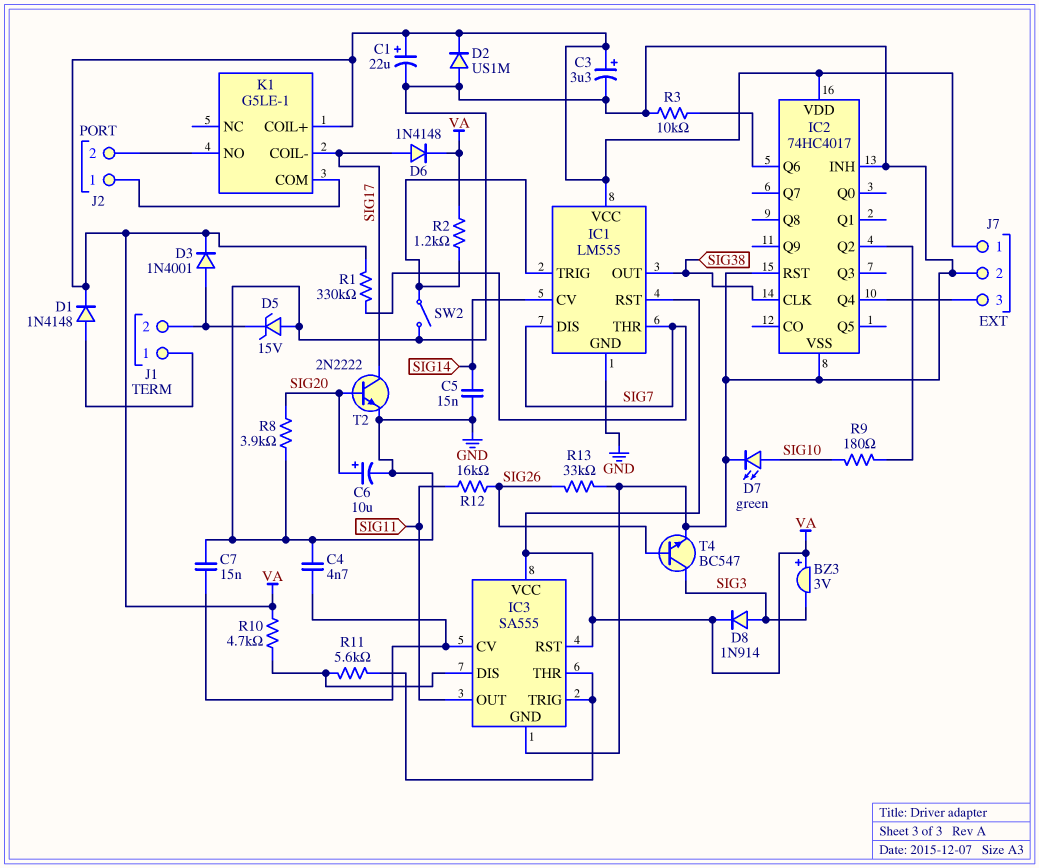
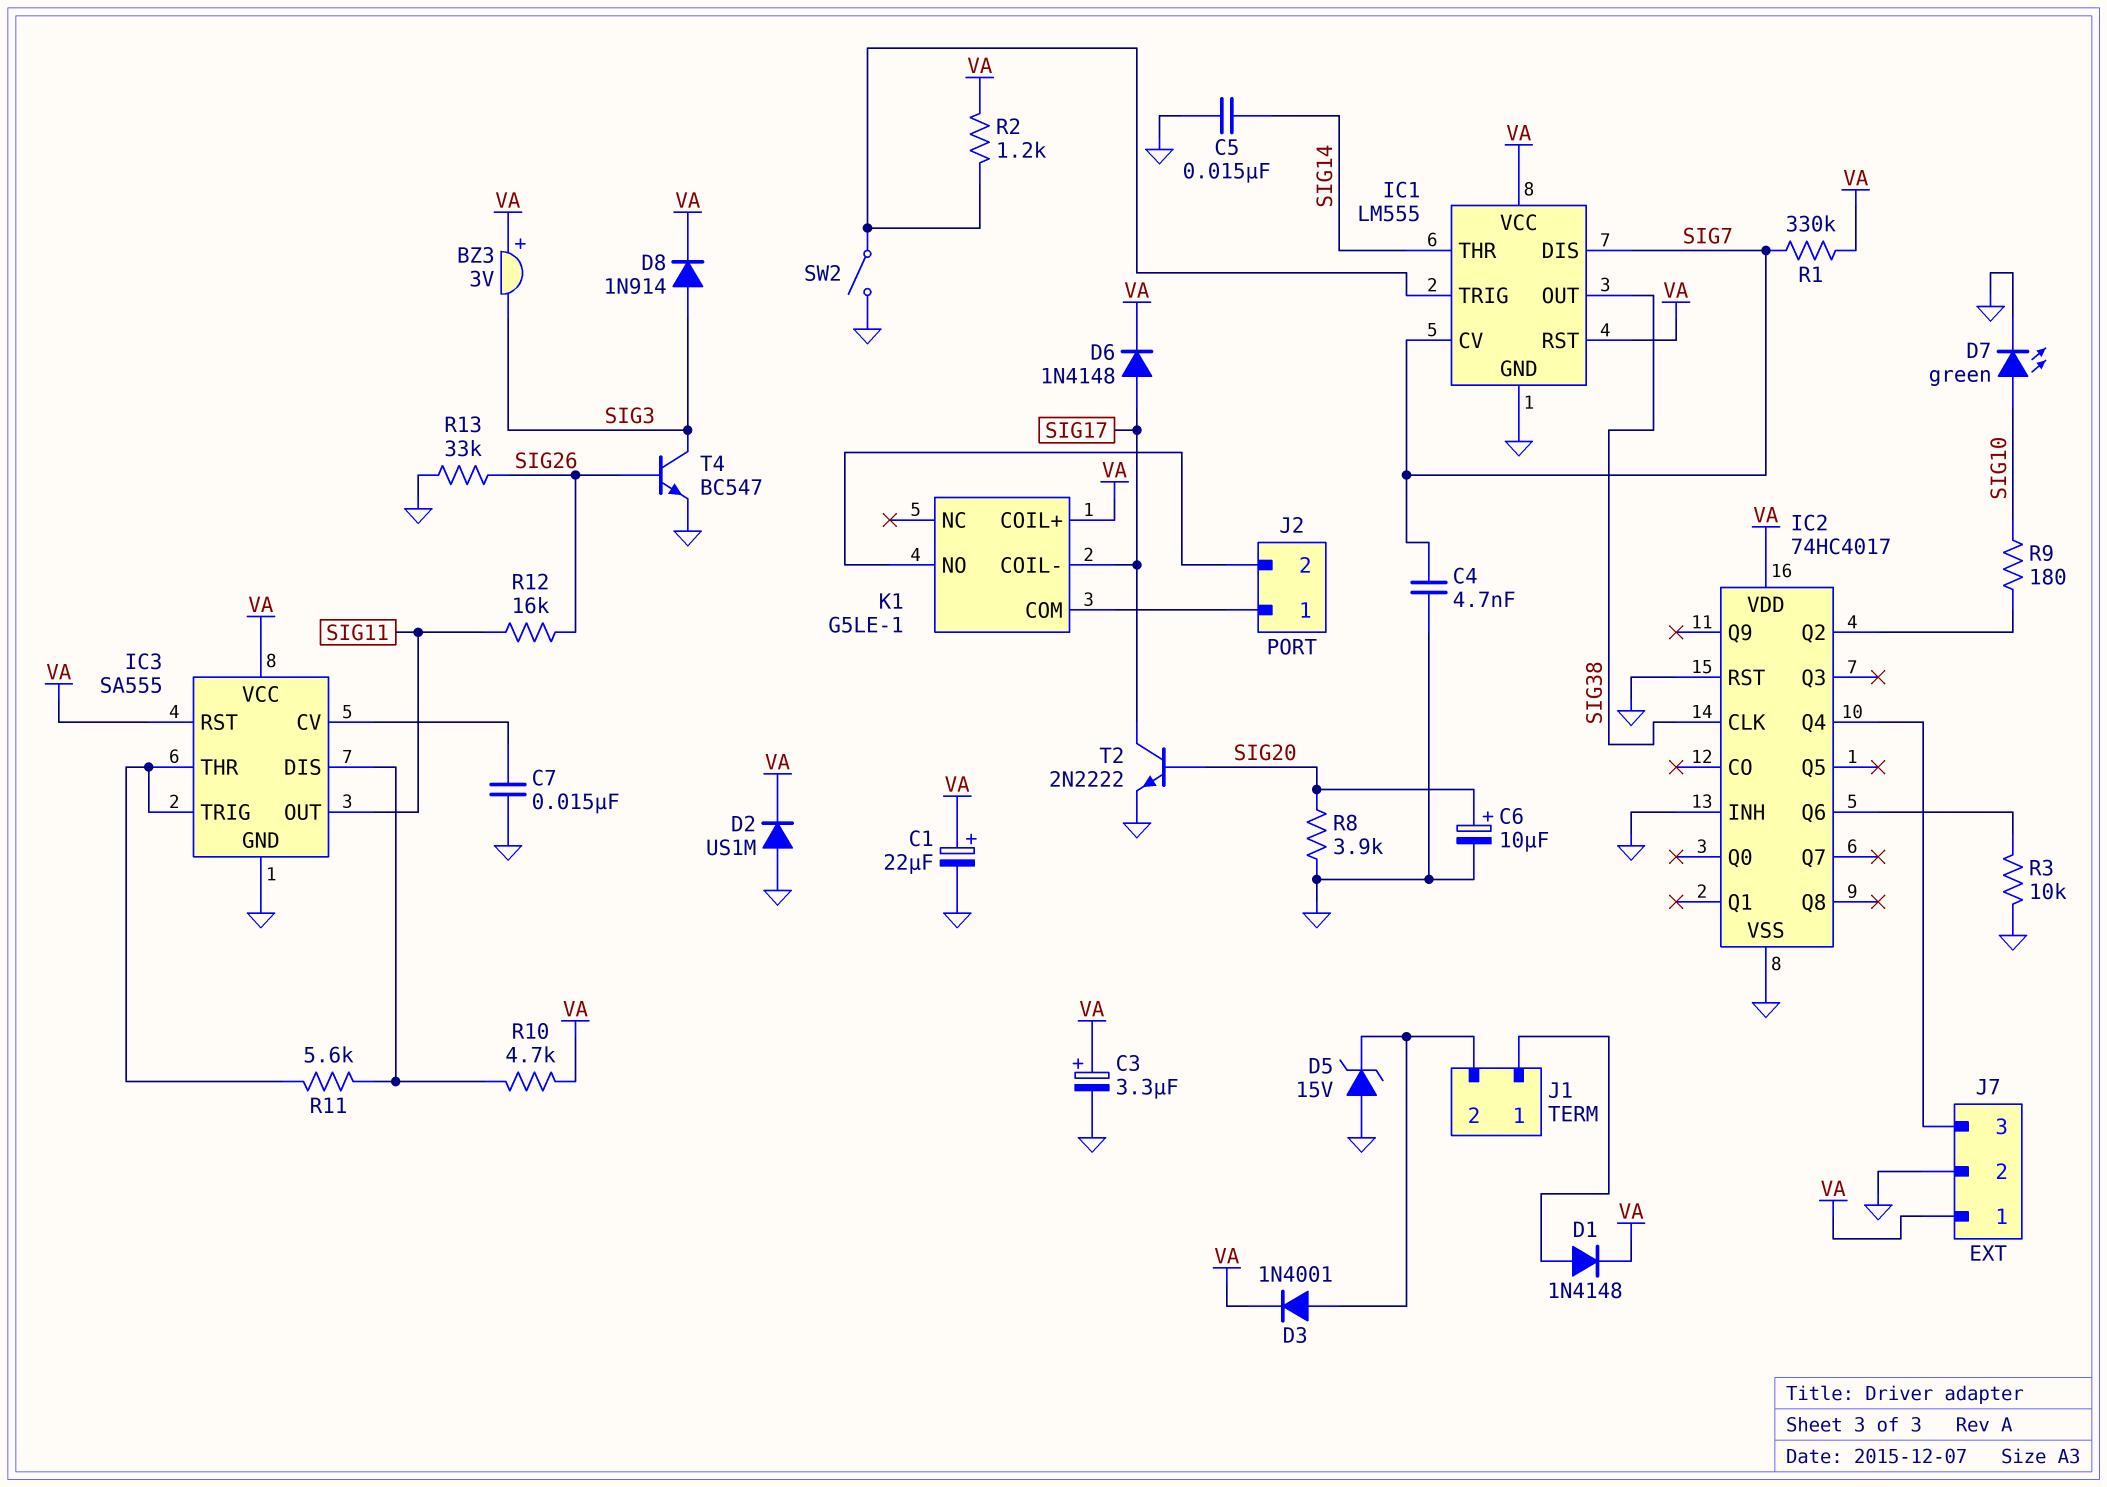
C4: 4.7nF (GND, IC3/CV) -> 4.7nF (GND, SIG7)
IC1 pin CV: SIG14 -> SIG7
IC1 pin THR: SIG7 -> SIG14

